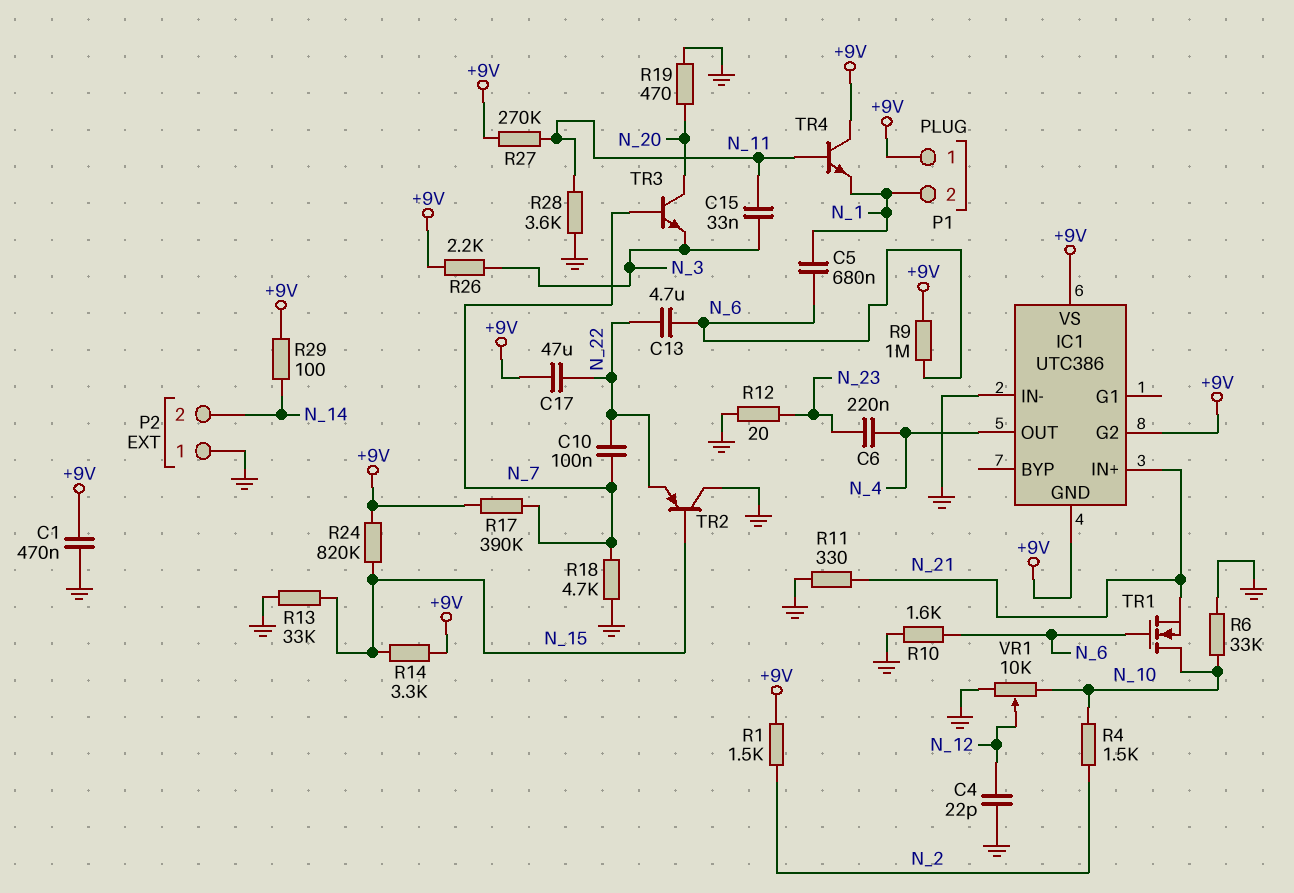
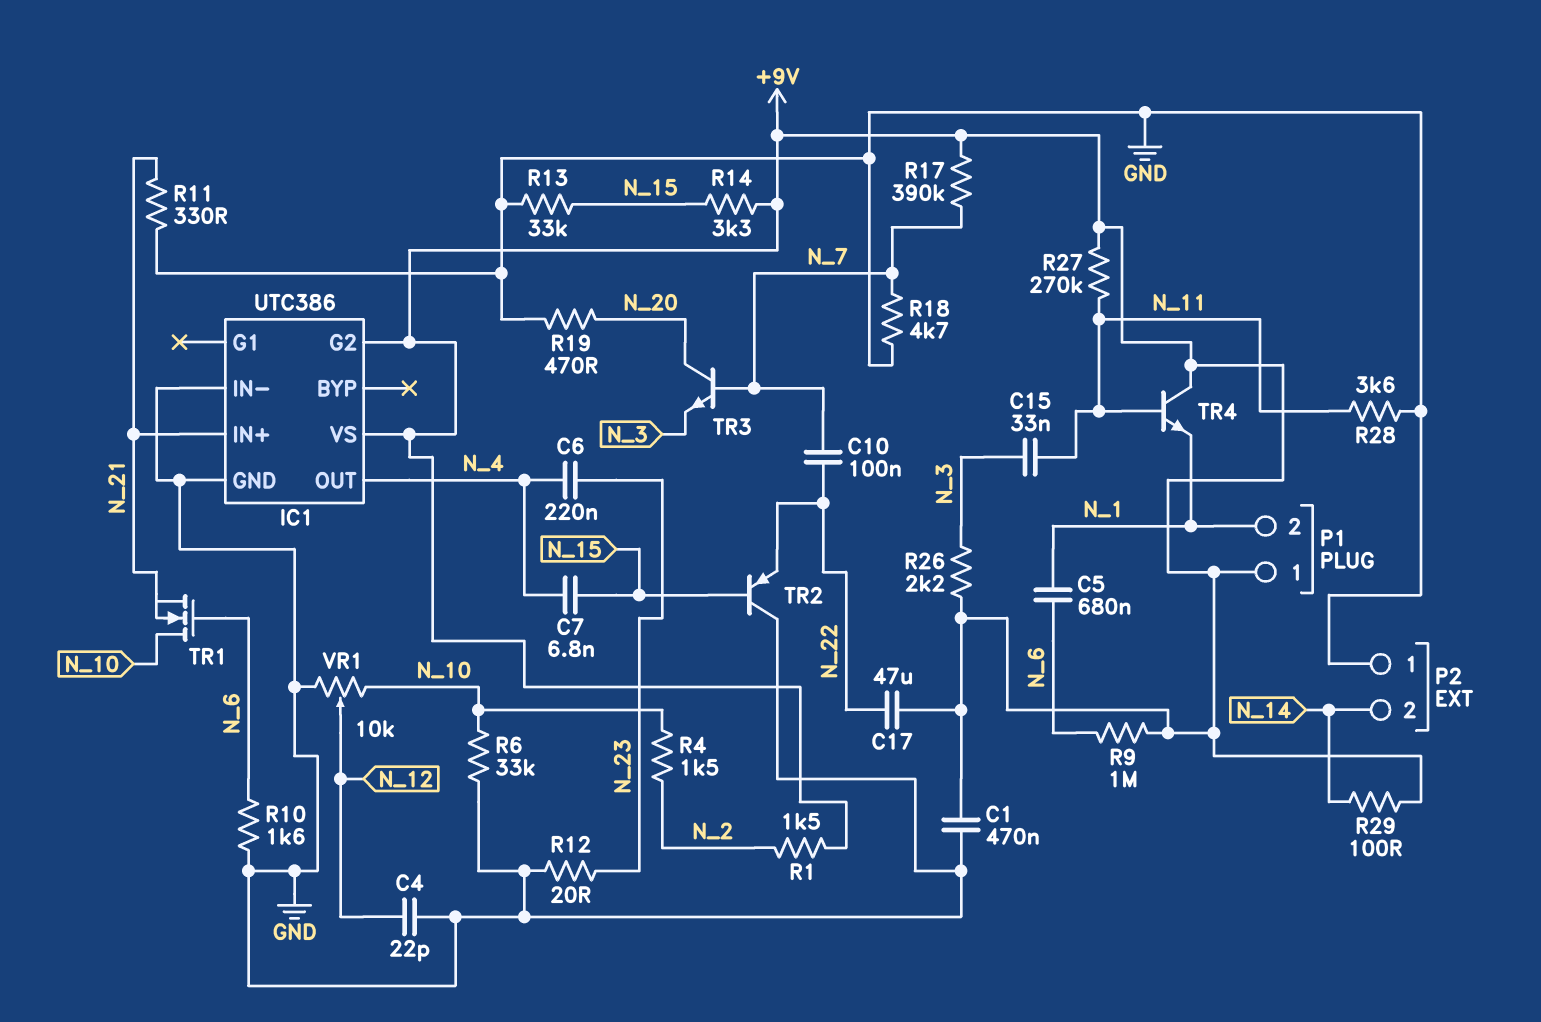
C7: none -> 6.8nF (N_4, N_15)
C13: 4.7uF (N_6, N_22) -> none
IC1 pin GND: +9V -> GND
R24: 820k (+9V, N_15) -> none

